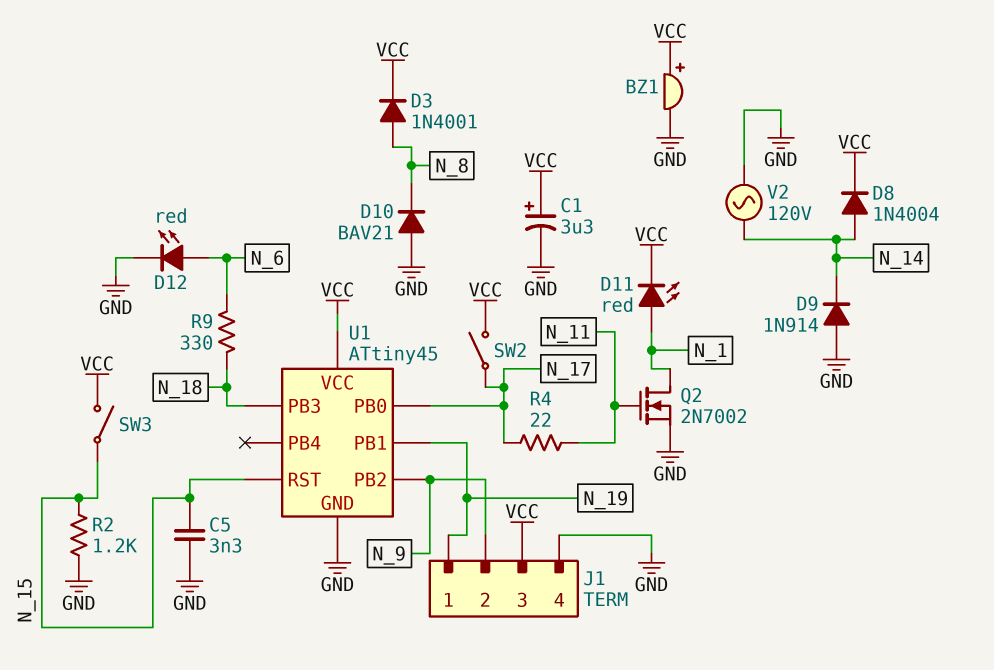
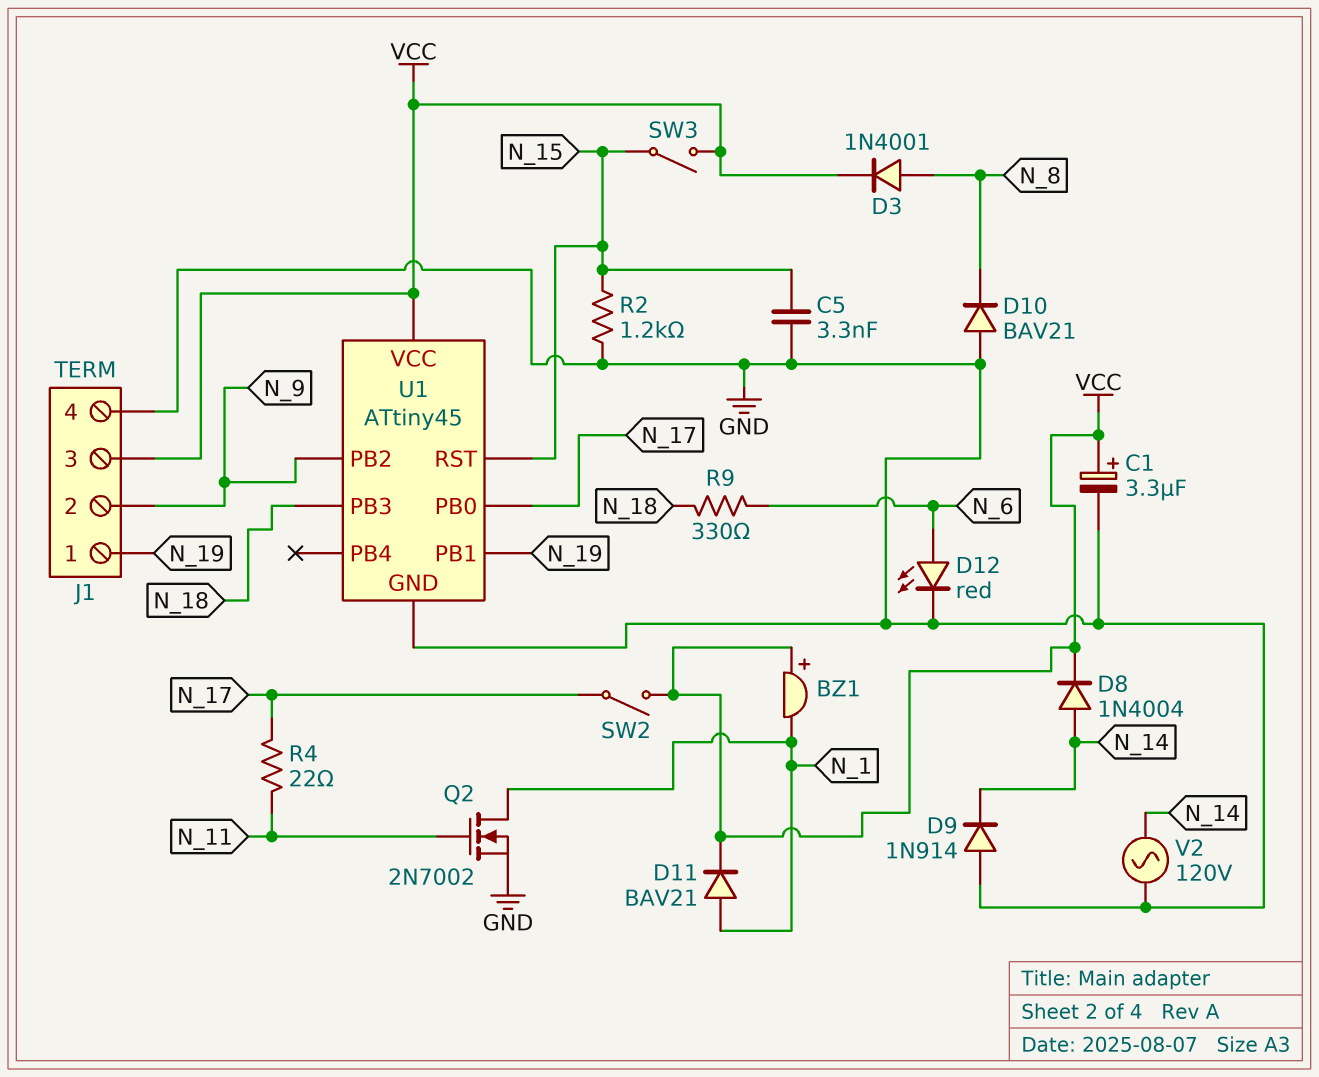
BZ1: buzzer (plus VCC, minus GND) -> buzzer (plus VCC, minus N_1)
D11: LED red (A N_1, K VCC) -> diode BAV21 (A N_1, K VCC)

